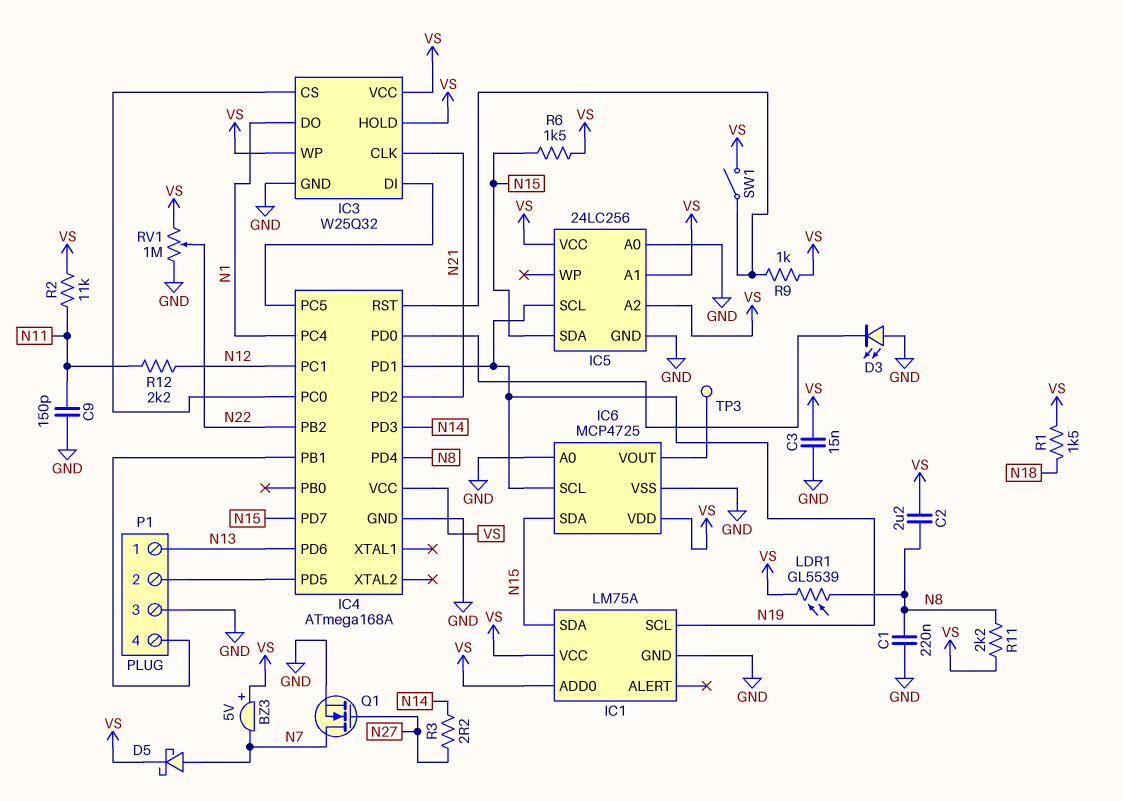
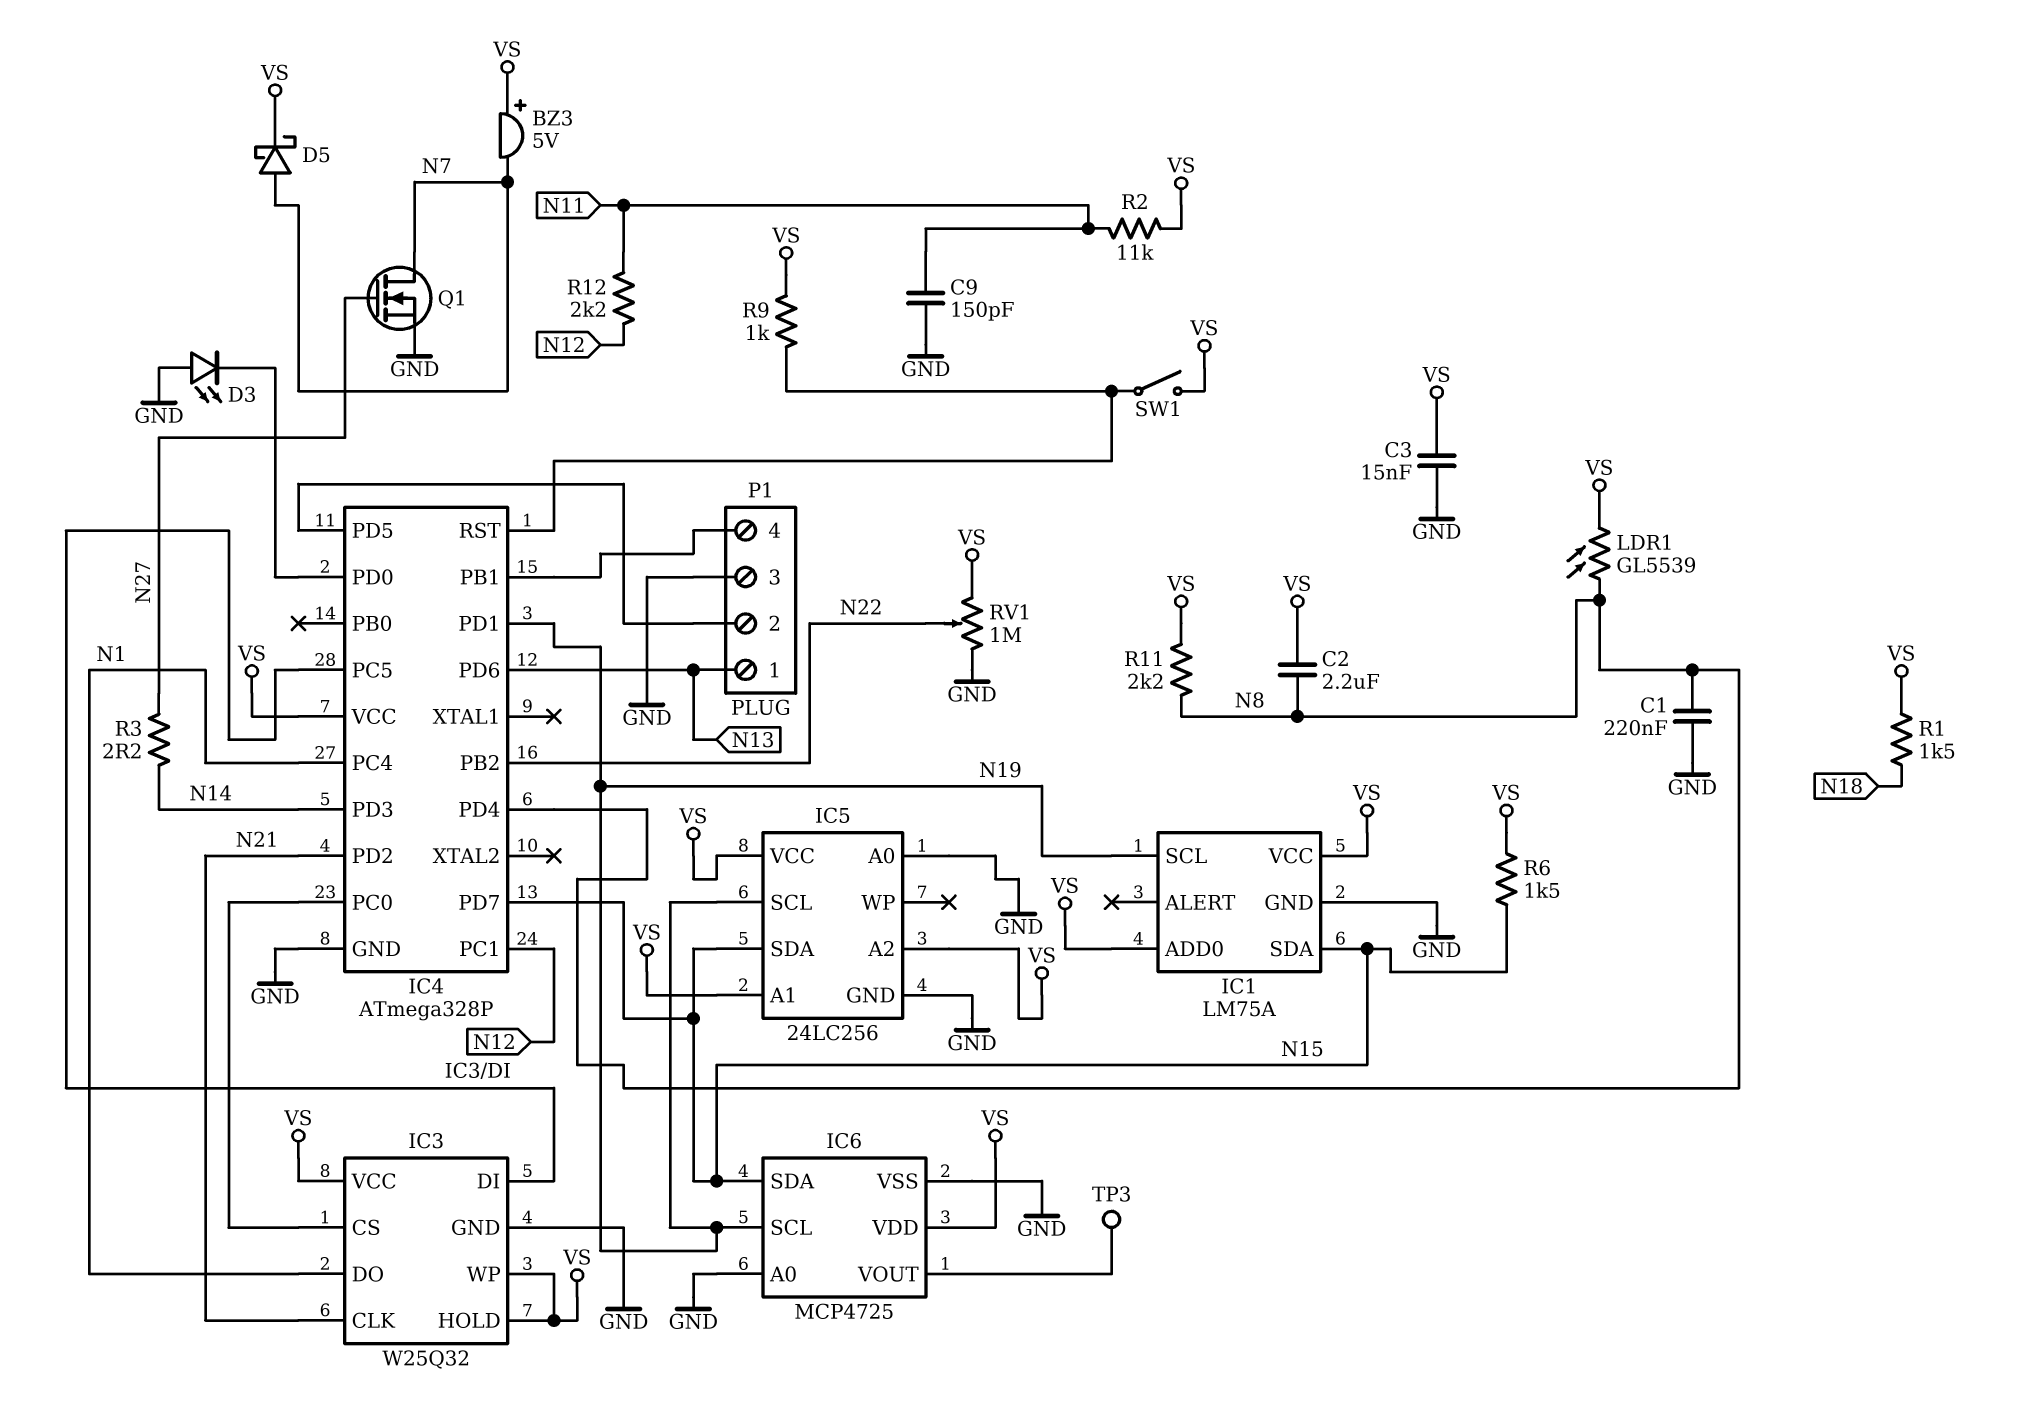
IC4: ATmega168A -> ATmega328P

